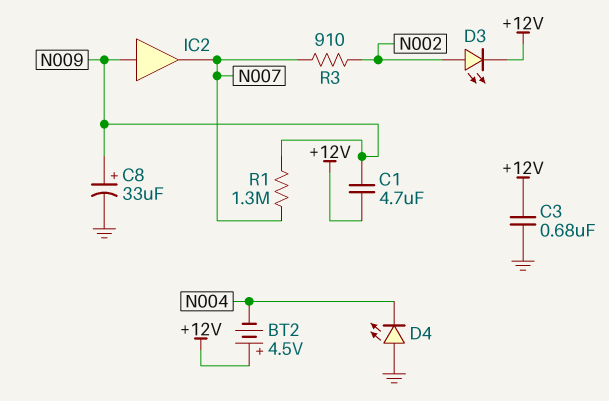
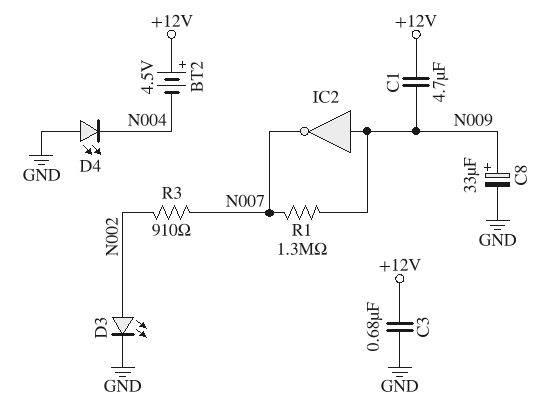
D3: LED (A N002, K +12V) -> LED (A N002, K GND)
IC2: buffer (in N009, out N007) -> NOT (in N009, out N007)

